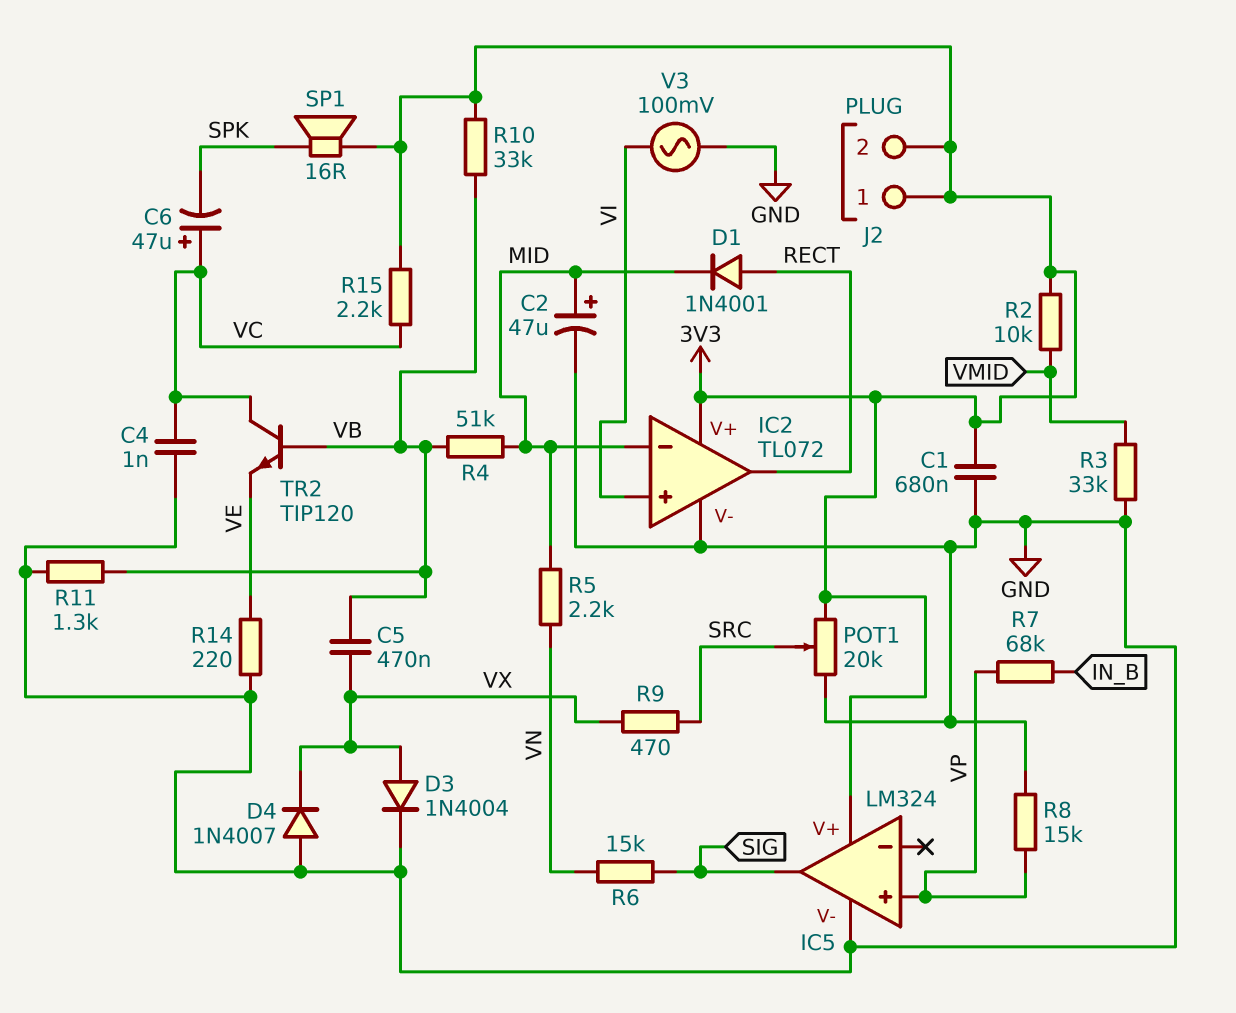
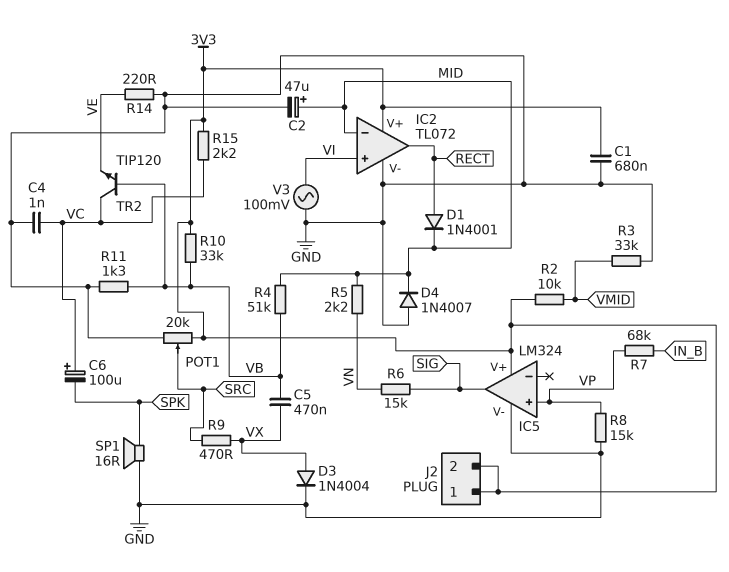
C6: 47uF (plus VC, minus SPK) -> 100uF (plus VC, minus SPK)
D4: diode 1N4007 (A GND, K VX) -> diode 1N4007 (A GND, K MID)
SP1: speaker 16R (3V3, SPK) -> speaker 16R (GND, SPK)

